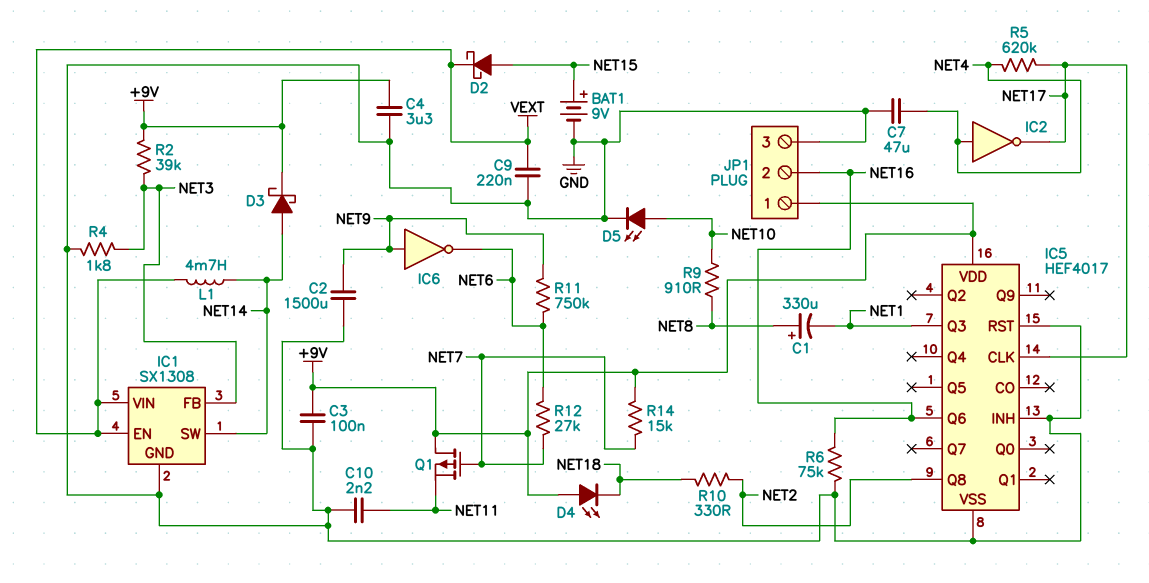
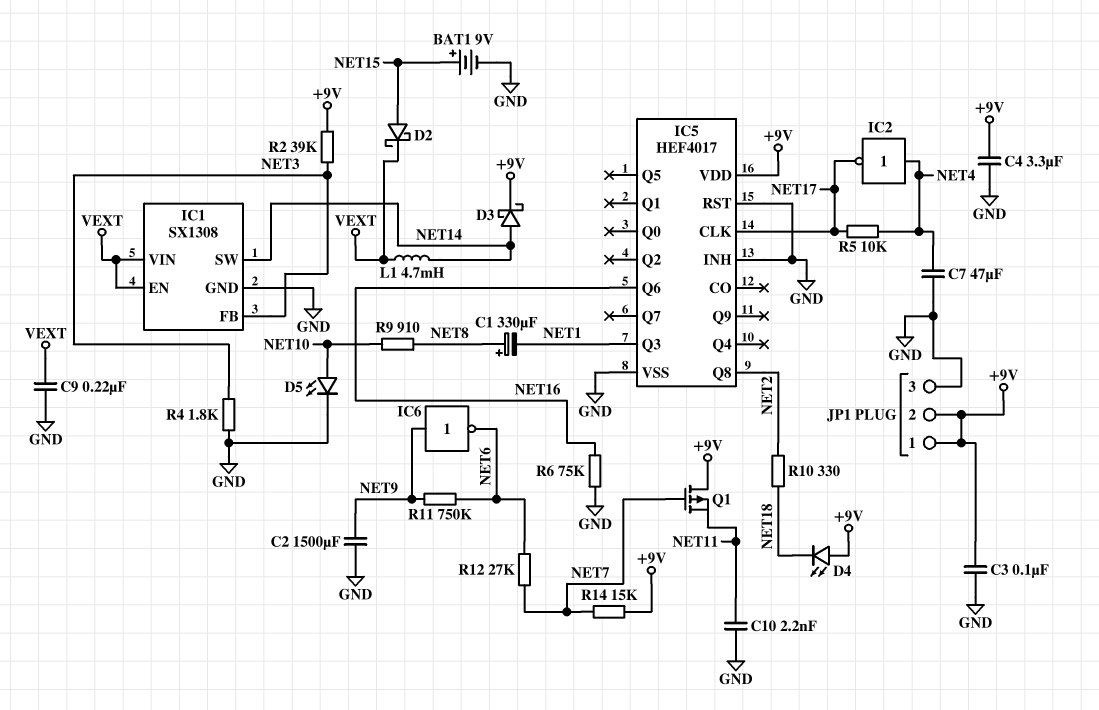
JP1 pin 2: NET16 -> +9V
R5: 620k (NET4, NET17) -> 10k (NET4, NET17)

